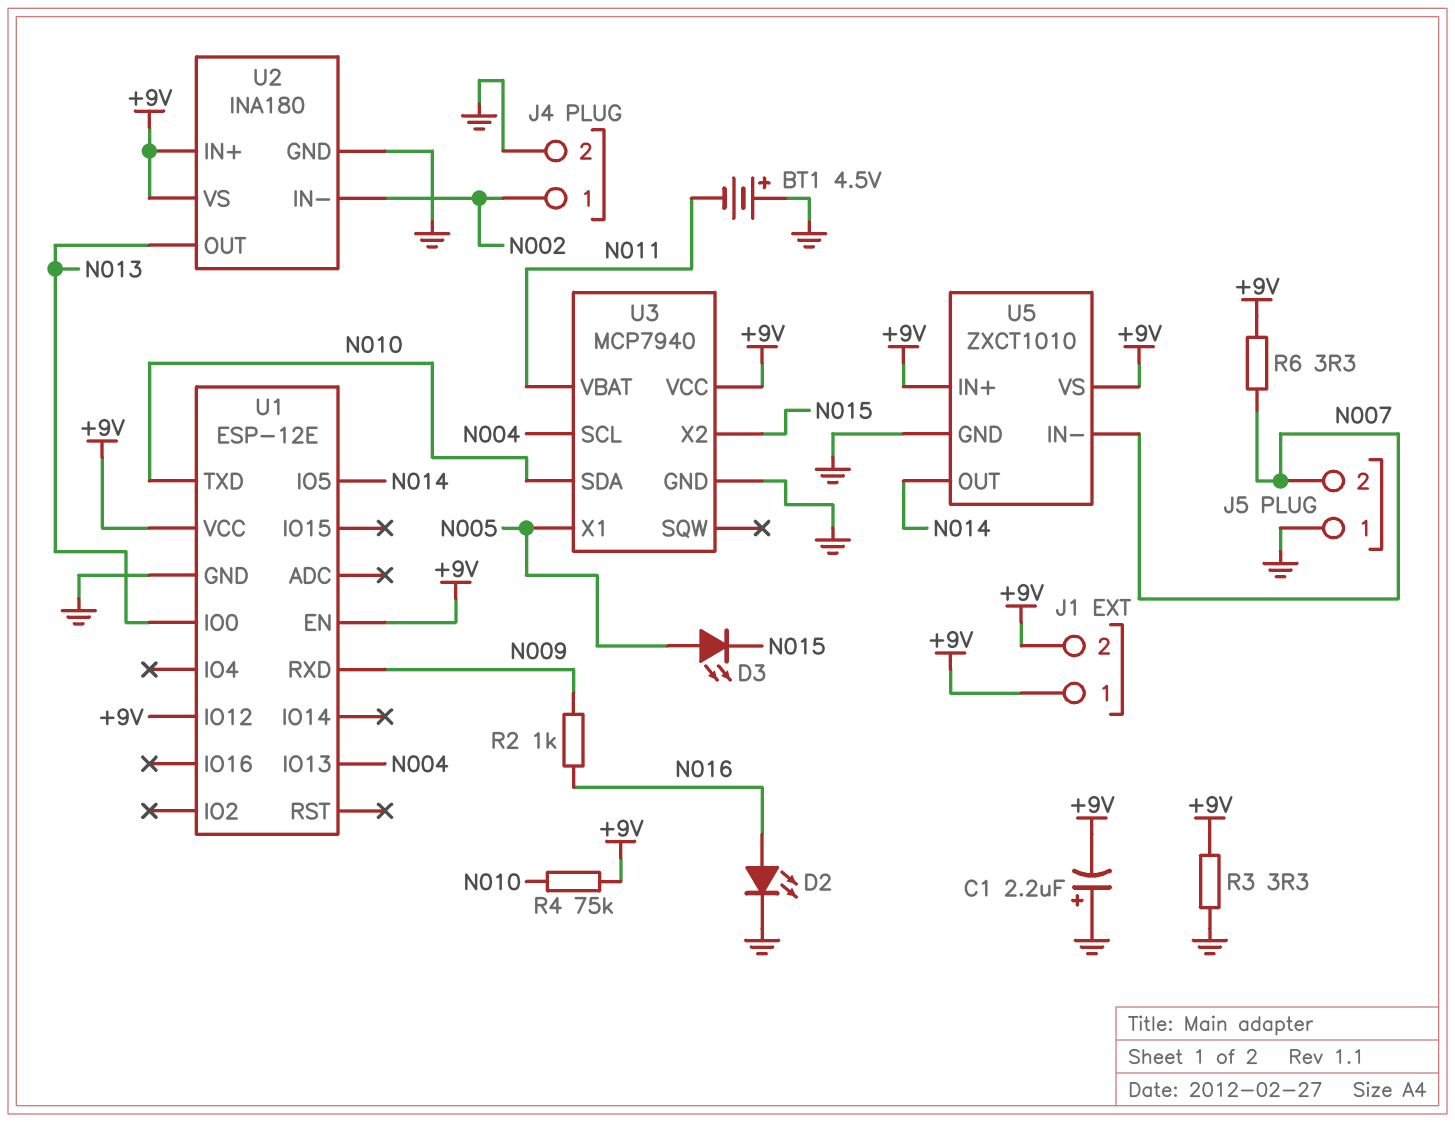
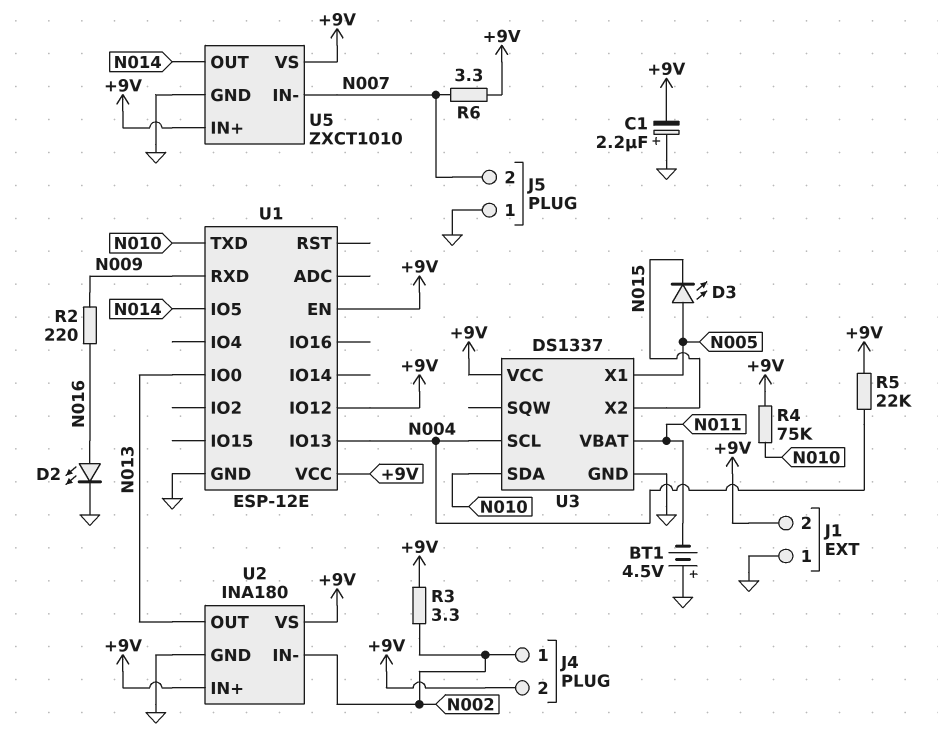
J1 pin 1: +9V -> GND
J4 pin 2: GND -> +9V
R2: 1k (N009, N016) -> 220 (N009, N016)
R3: 3.3 (+9V, GND) -> 3.3 (+9V, N002)
R5: none -> 22k (+9V, N004)
U3: MCP7940 -> DS1337

